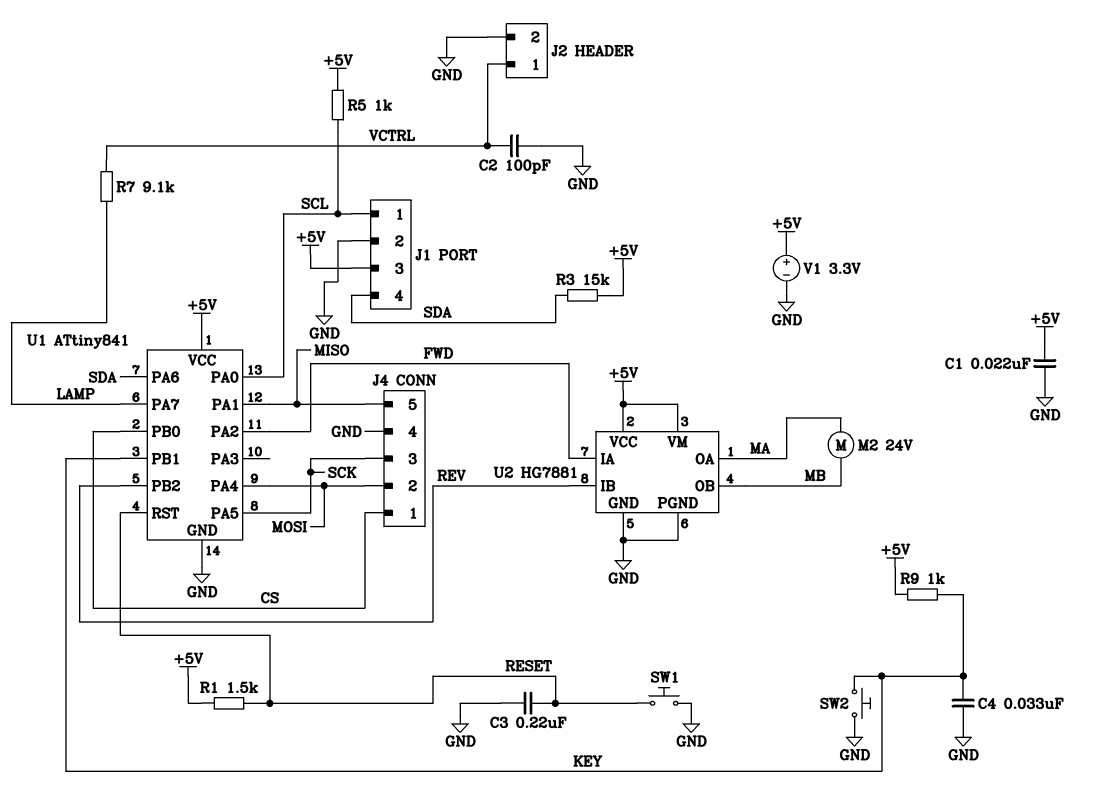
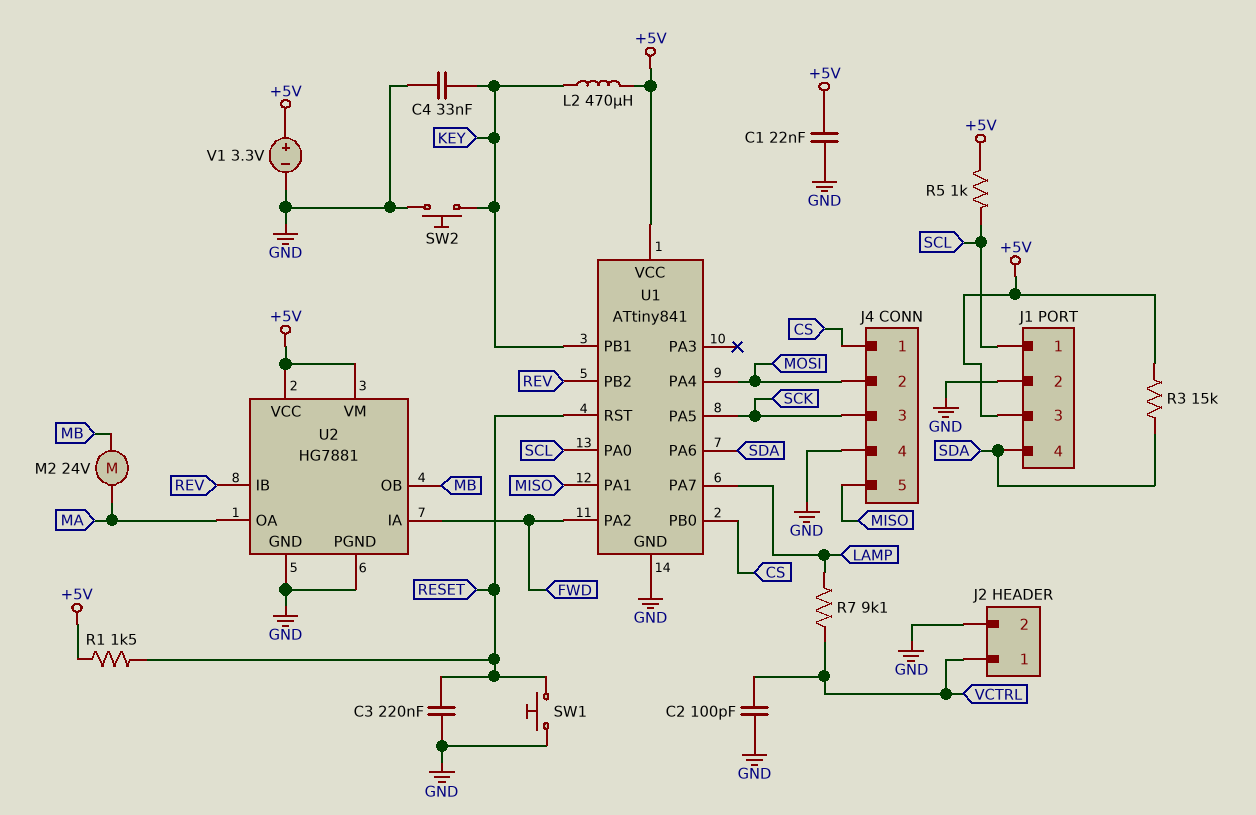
L2: none -> 470uH (+5V, KEY)
R9: 1k (+5V, KEY) -> none

